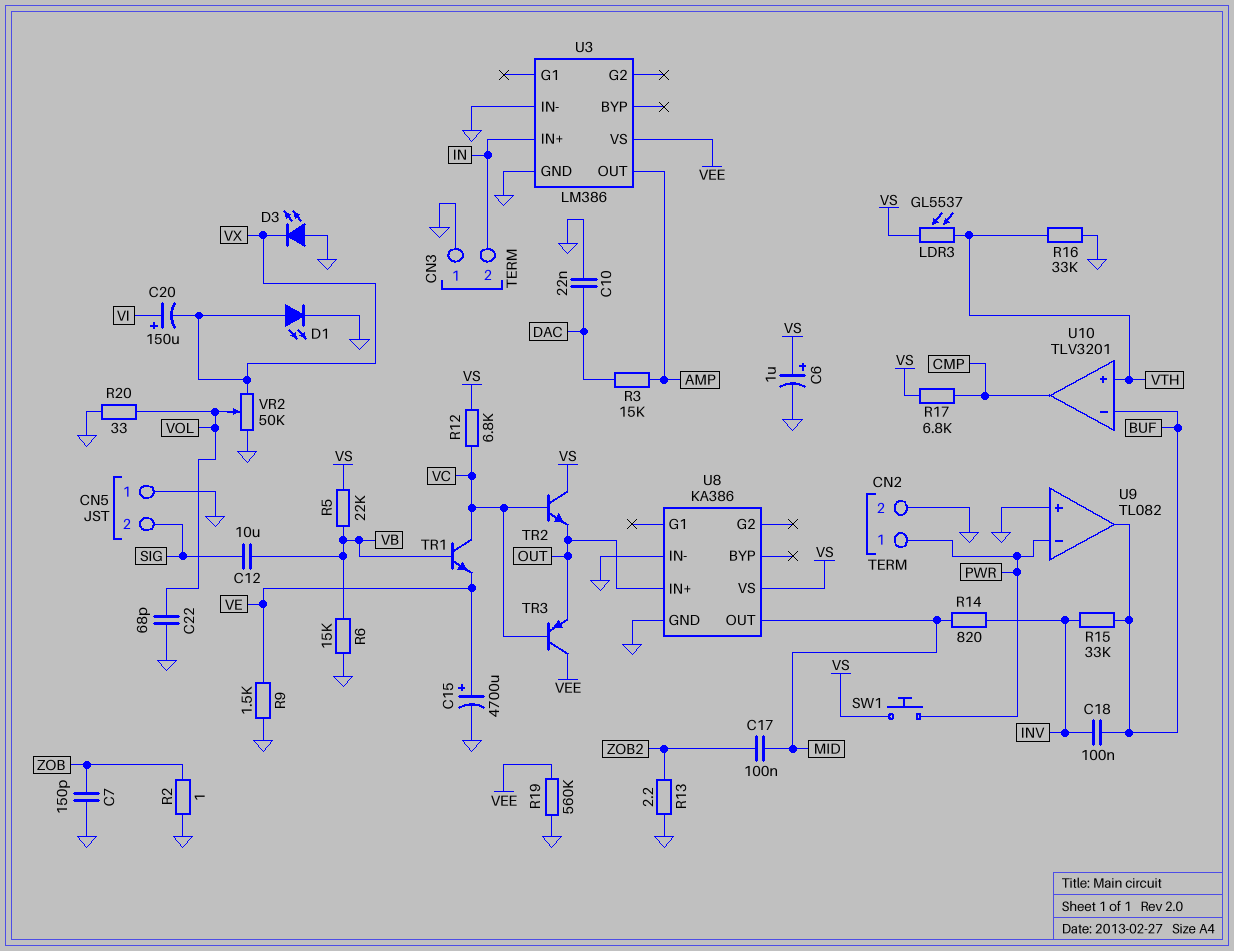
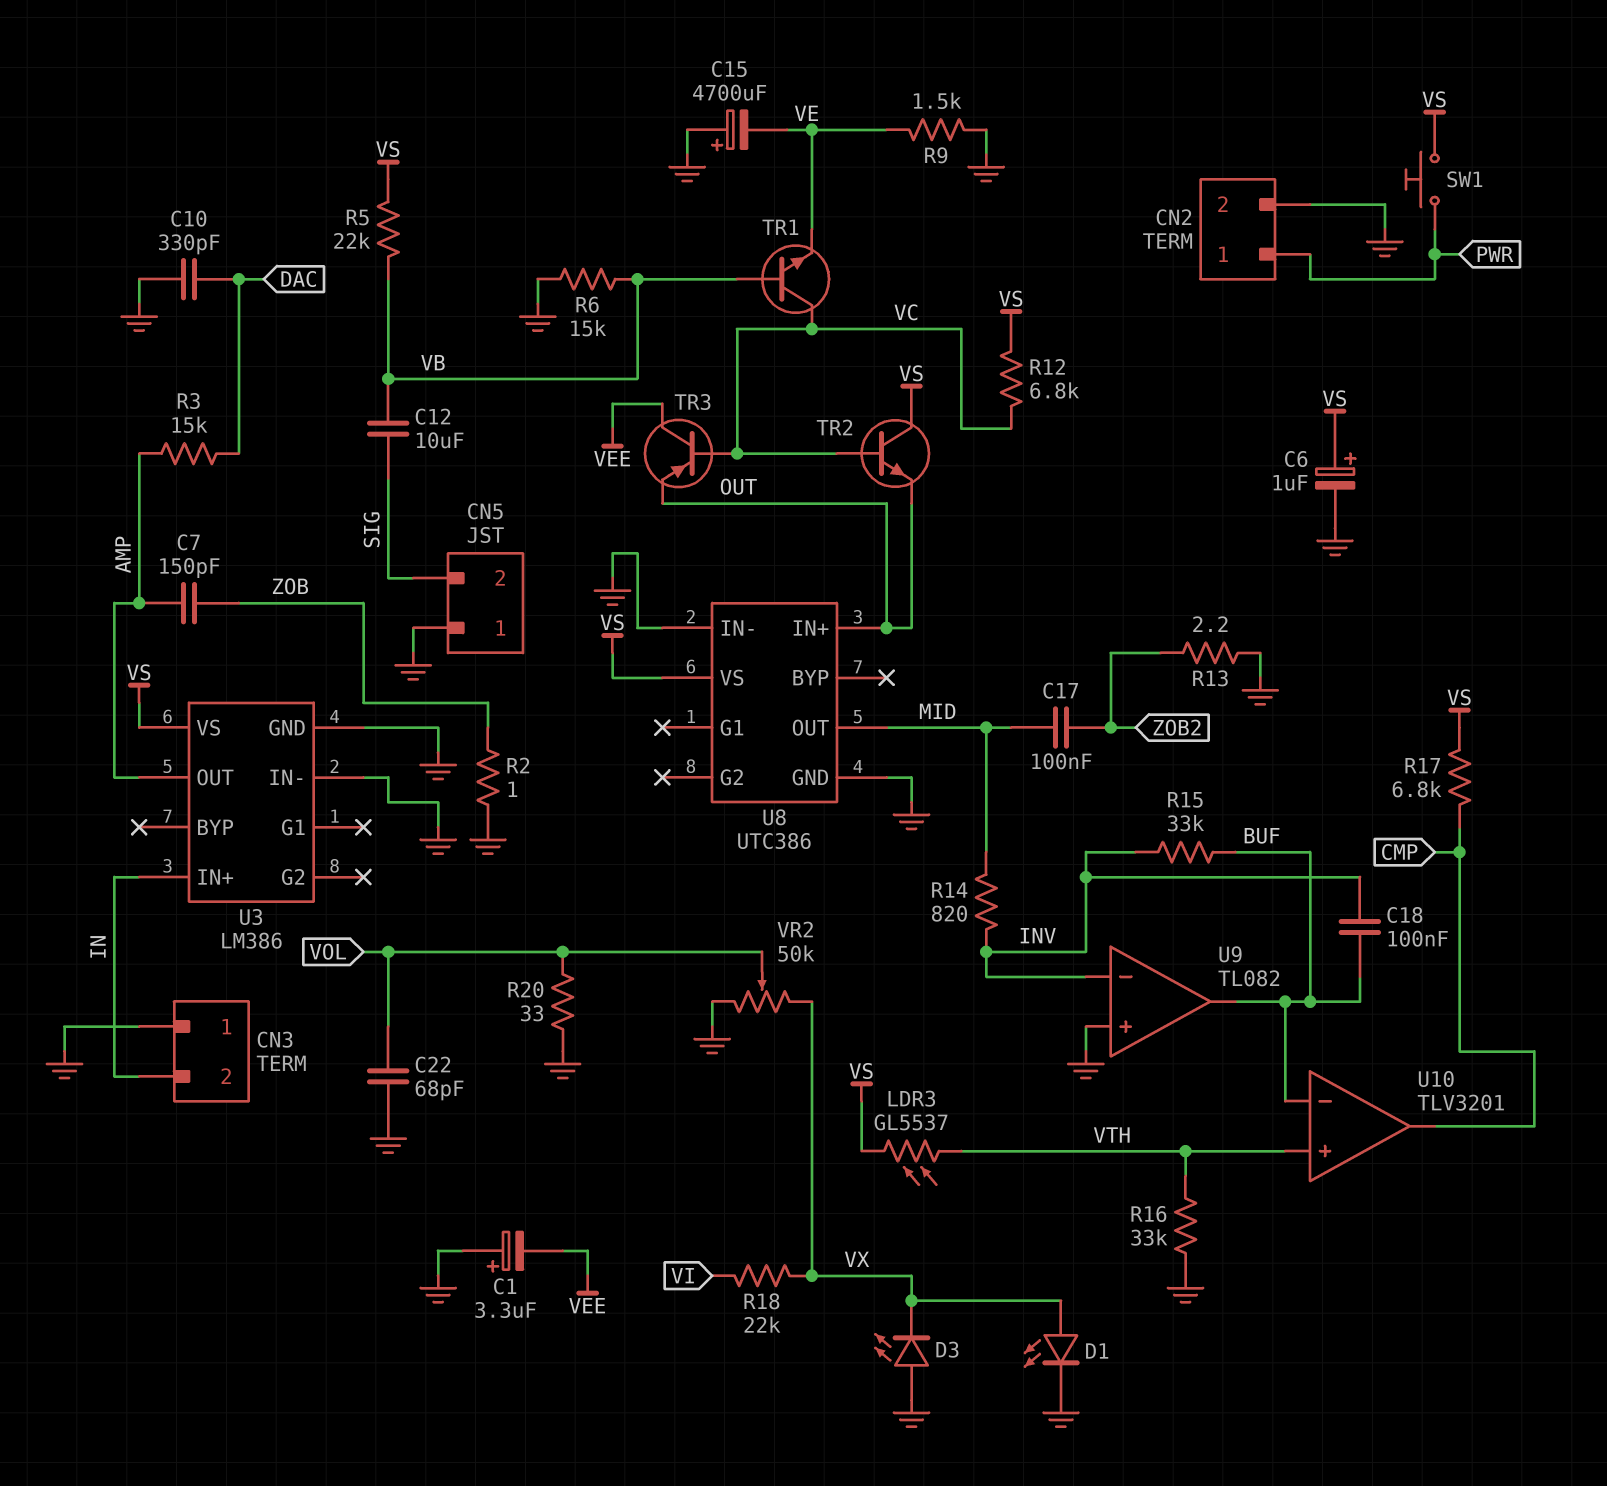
C1: none -> 3.3uF (plus GND, minus VEE)
C7: 150pF (GND, ZOB) -> 150pF (AMP, ZOB)
C10: 22nF (DAC, GND) -> 330pF (DAC, GND)
C15: 4700uF (plus VE, minus GND) -> 4700uF (plus GND, minus VE)
C20: 150uF (plus VI, minus VX) -> none
R18: none -> 22k (VI, VX)
R19: 560k (GND, VEE) -> none
U3 pin VS: VEE -> VS
U8: KA386 -> UTC386
U9 pin in-: PWR -> INV

